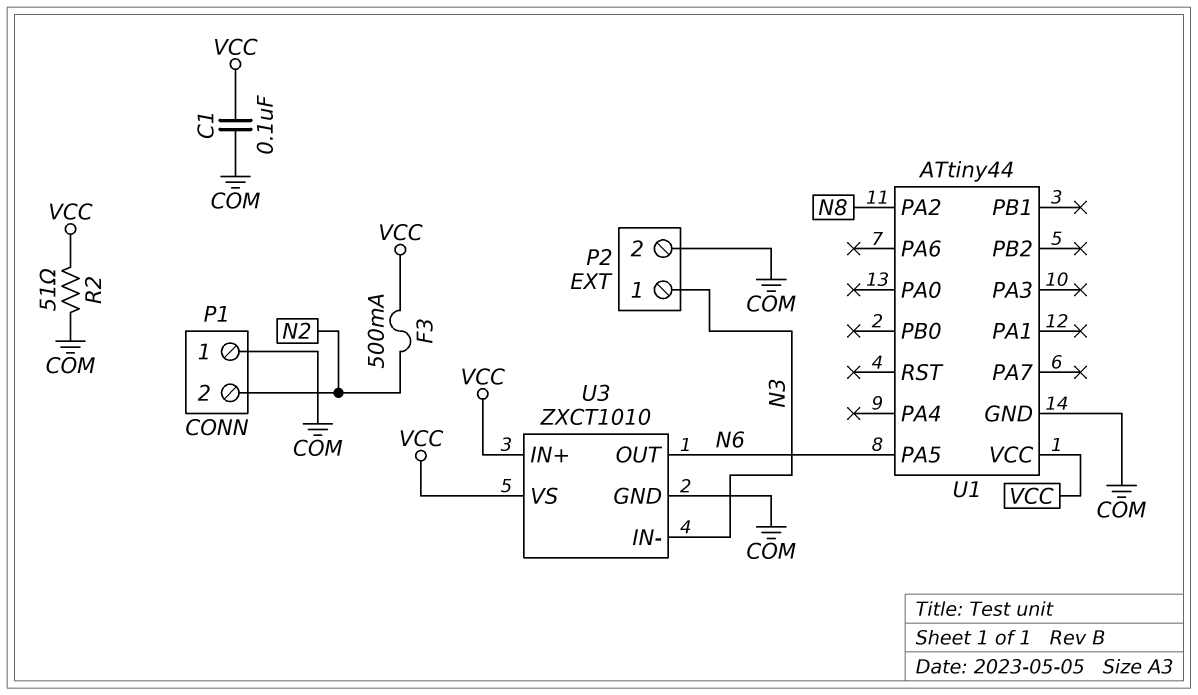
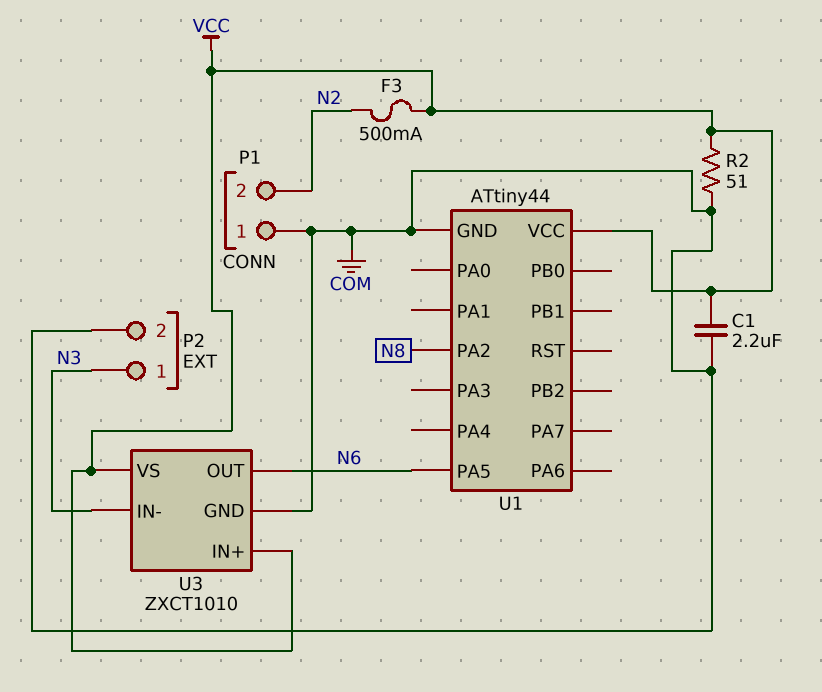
C1: 100nF (COM, VCC) -> 2.2uF (COM, VCC)

